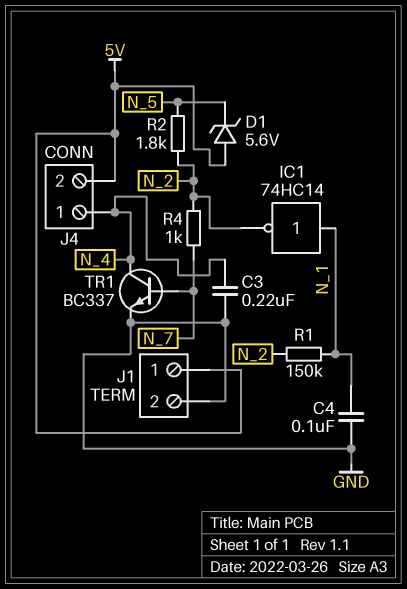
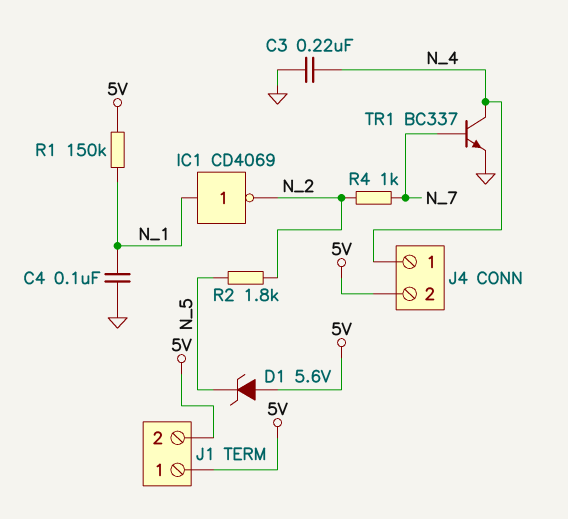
IC1: NOT 74HC14 (in N_1, out N_2) -> NOT CD4069 (in N_1, out N_2)
J1 pin 2: GND -> 5V
R1: 150k (N_1, N_2) -> 150k (5V, N_1)

